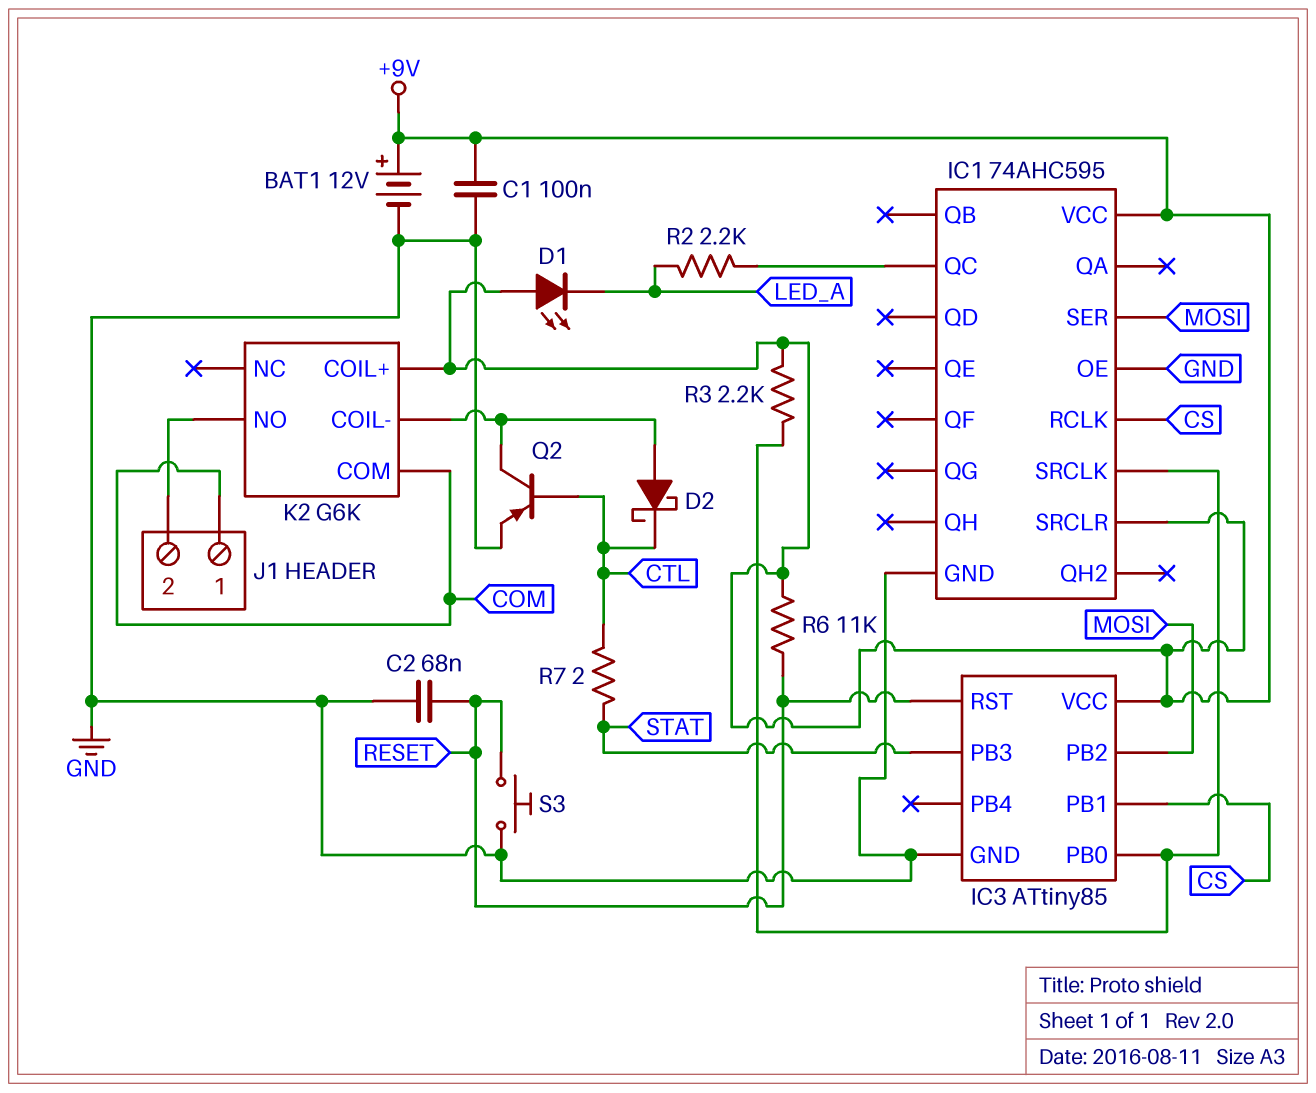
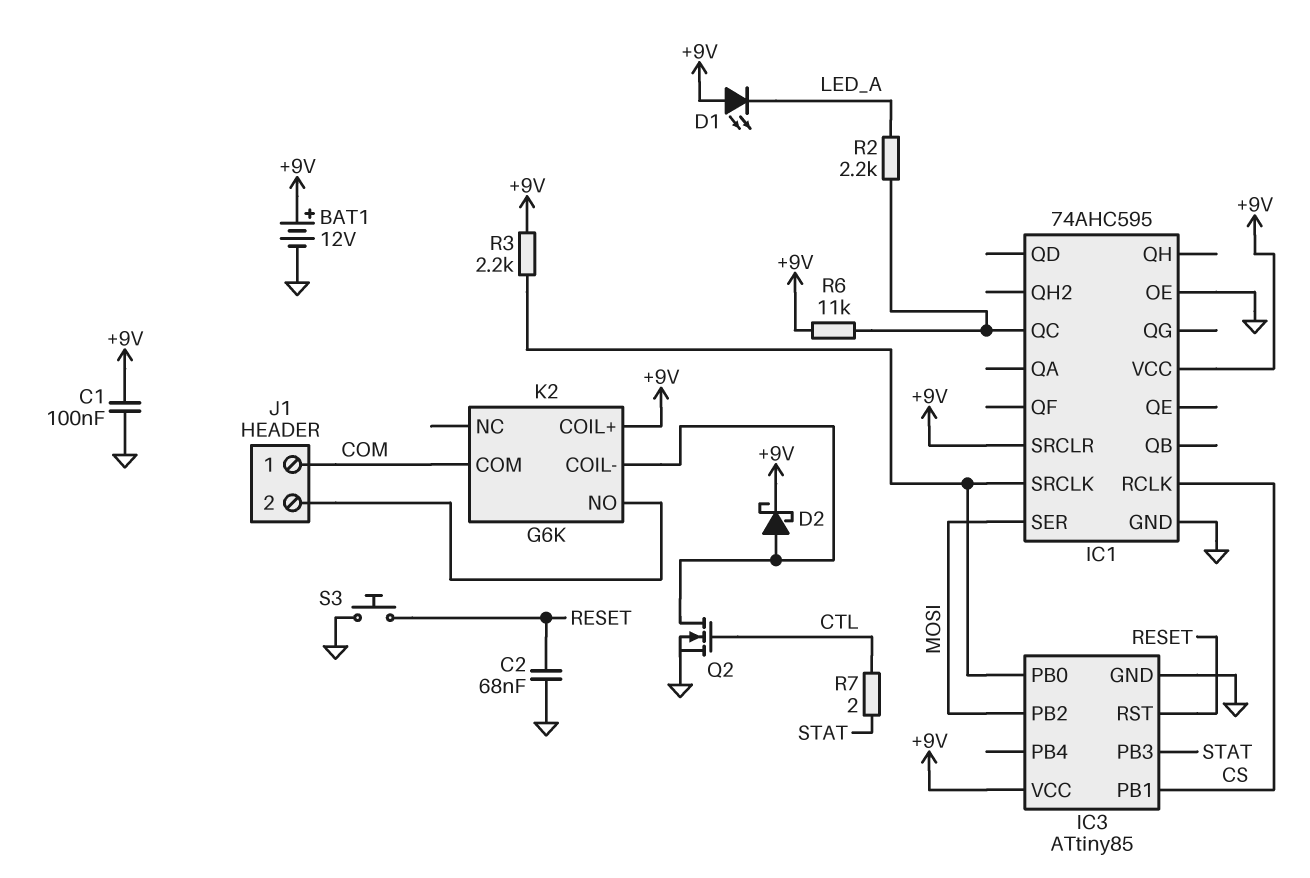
D2: schottky (A K2/COIL-, K CTL) -> schottky (A K2/COIL-, K +9V)
Q2: PNP (B CTL, C K2/COIL-, E GND) -> NMOS (G CTL, D K2/COIL-, S GND)
R6: 11k (+9V, RESET) -> 11k (+9V, IC1/QC)

